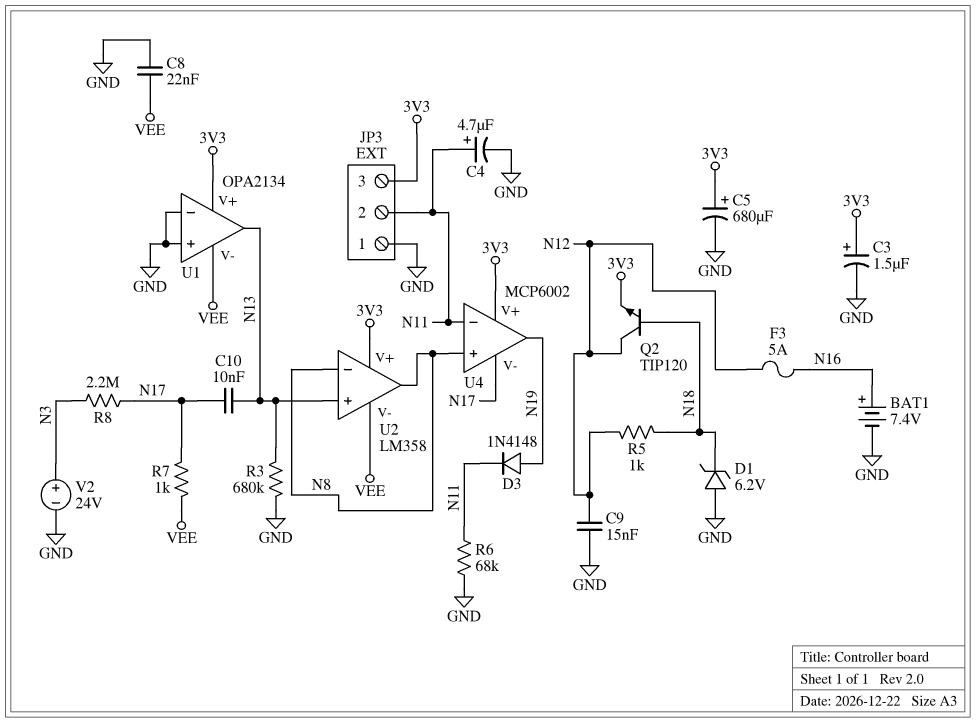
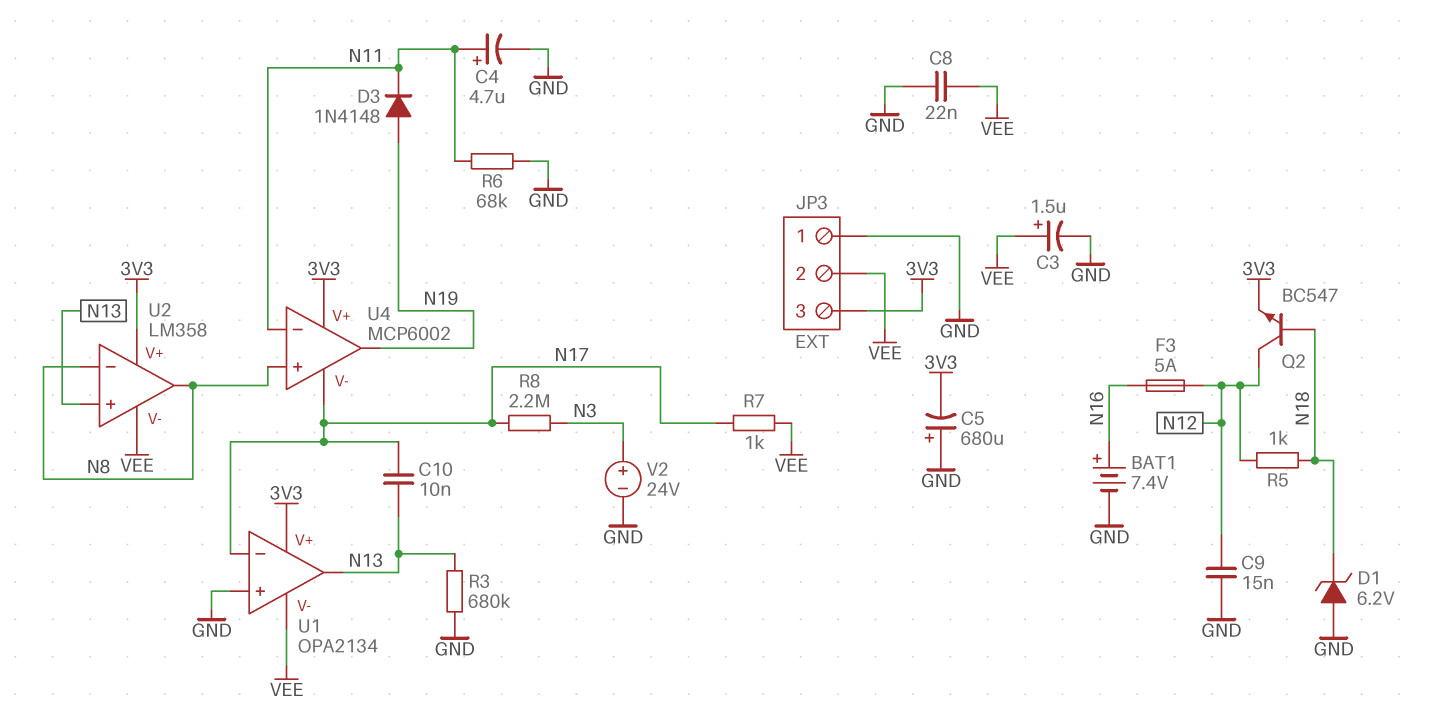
C3: 1.5uF (plus 3V3, minus GND) -> 1.5uF (plus VEE, minus GND)
C5: 680uF (plus 3V3, minus GND) -> 680uF (plus GND, minus 3V3)
JP3 pin 2: N11 -> VEE
Q2: NPN TIP120 (B N18, C N12, E 3V3) -> NPN BC547 (B N18, C N12, E 3V3)
U1 pin in-: GND -> N17

